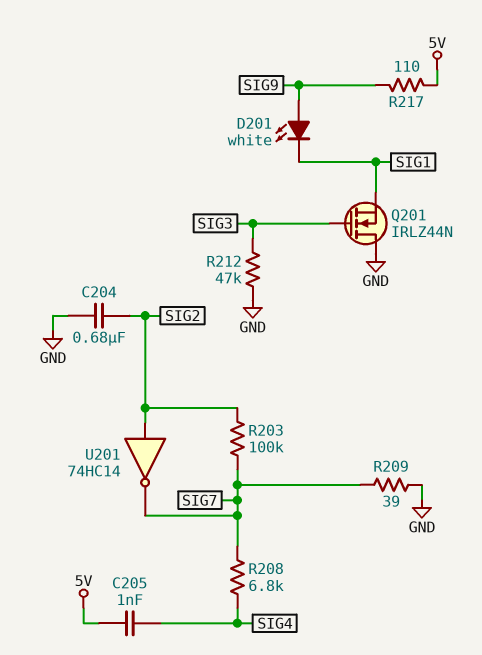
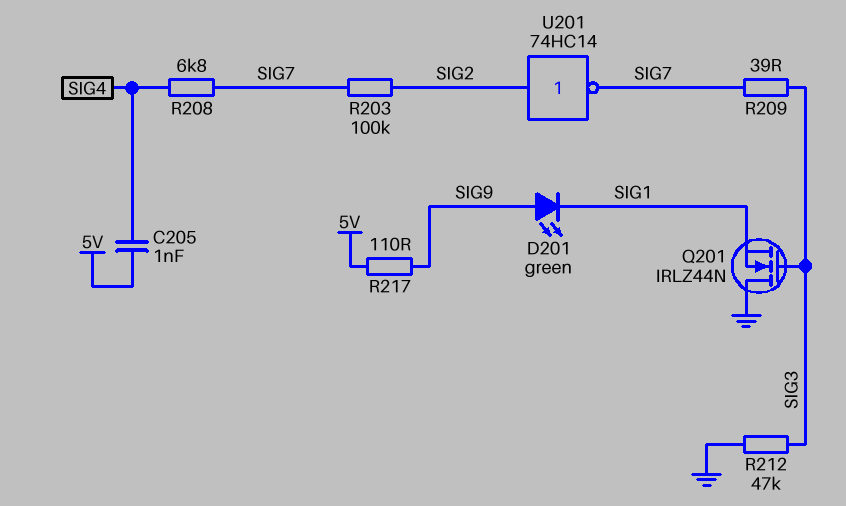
C204: 680nF (GND, SIG2) -> none
D201: LED white (A SIG9, K SIG1) -> LED green (A SIG9, K SIG1)
R209: 39 (GND, SIG7) -> 39 (SIG3, SIG7)

